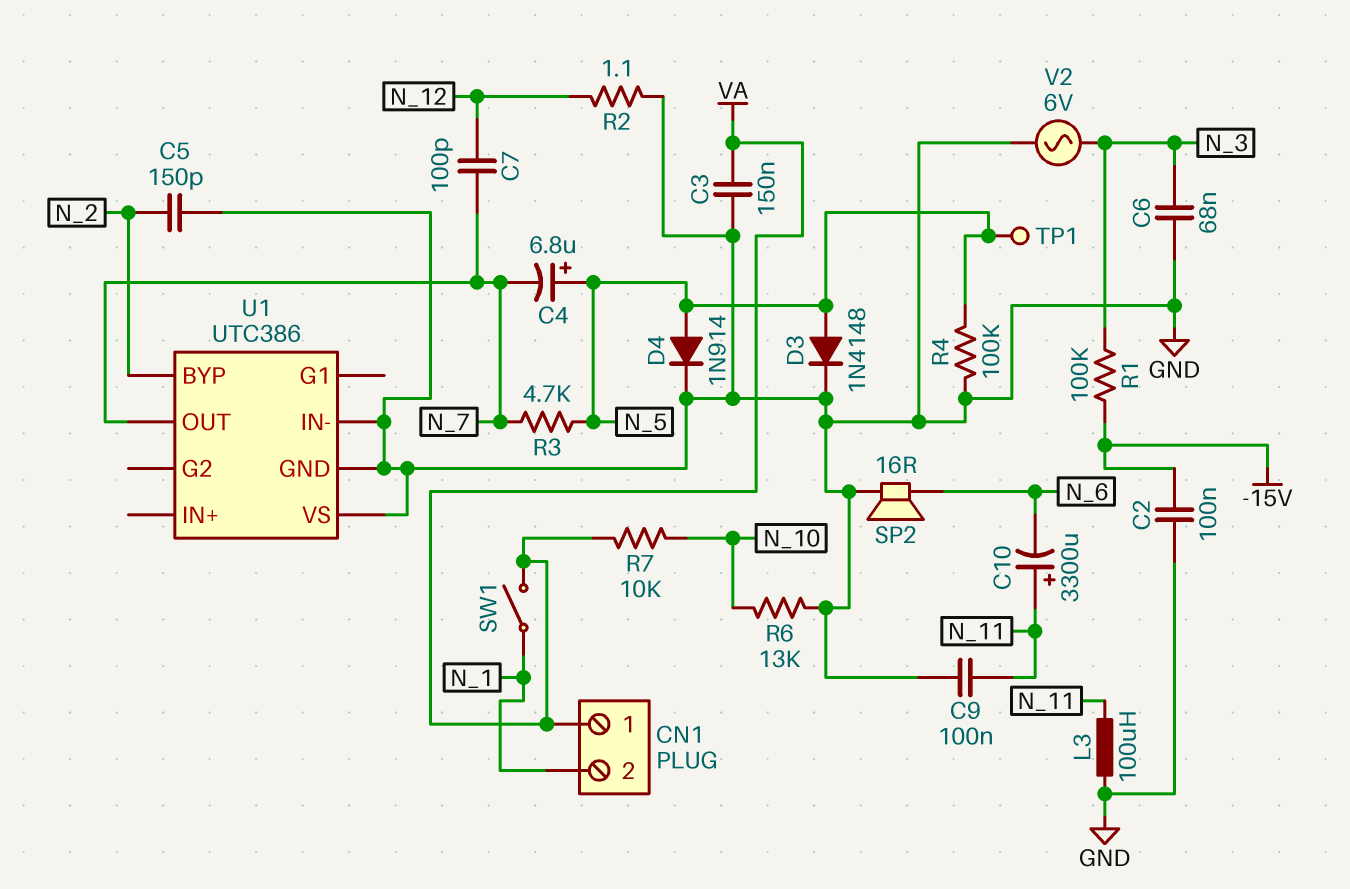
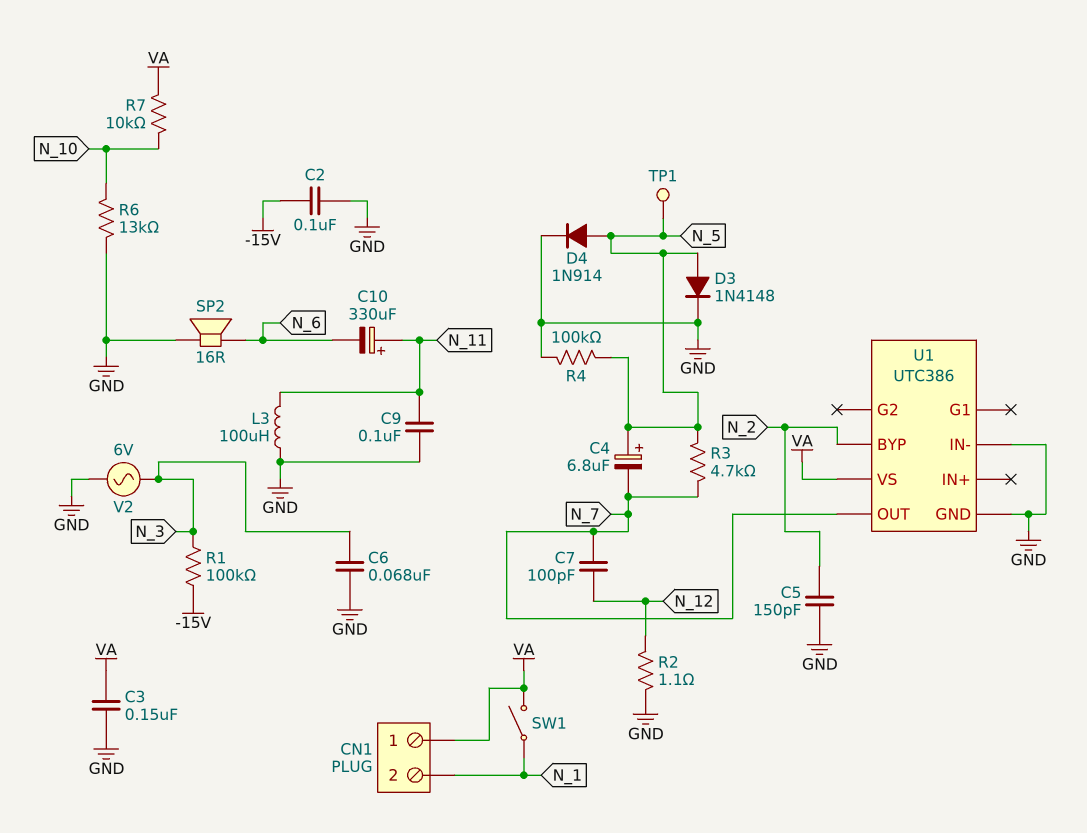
C10: 3300uF (plus N_11, minus N_6) -> 330uF (plus N_11, minus N_6)
U1 pin VS: GND -> VA

